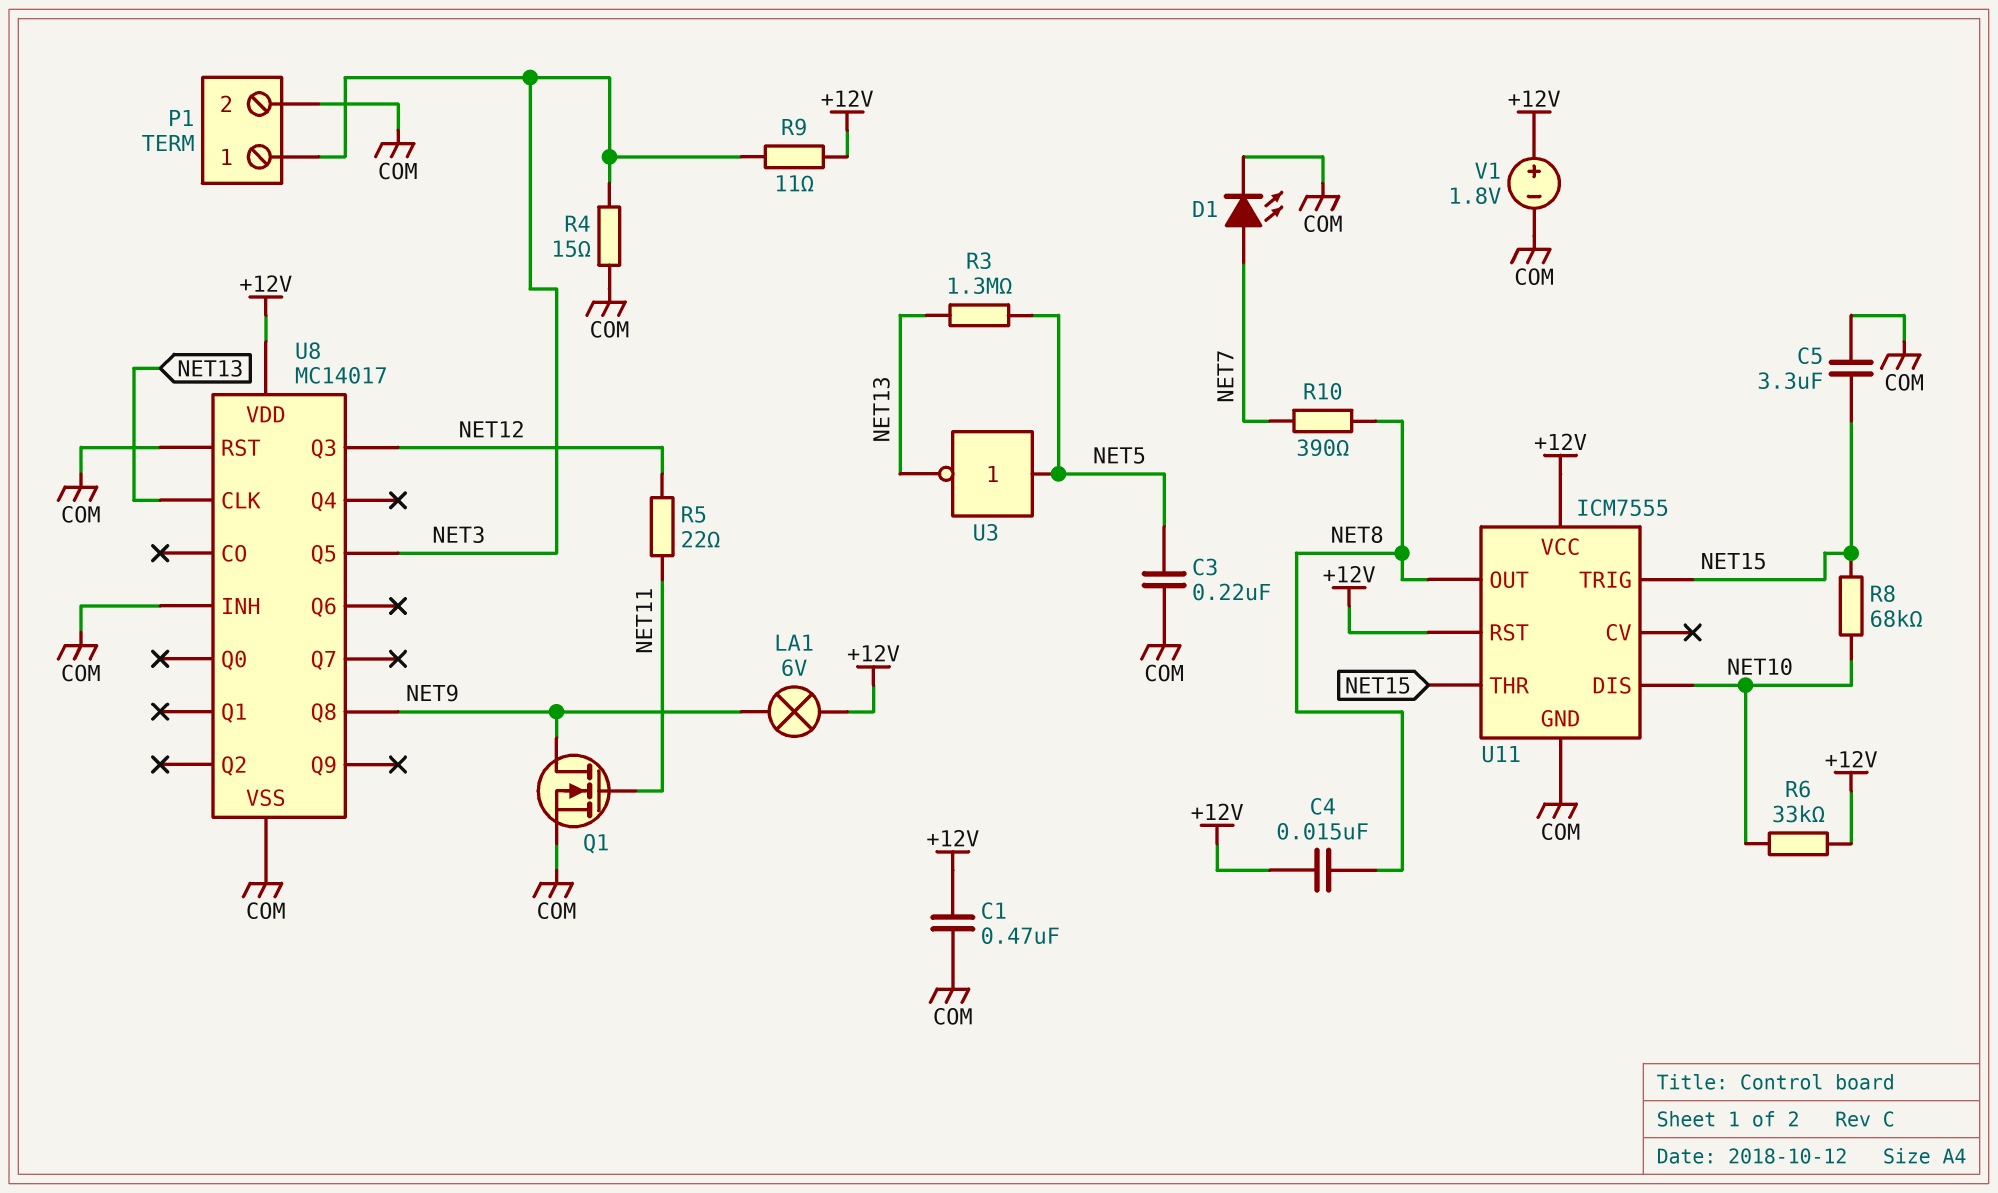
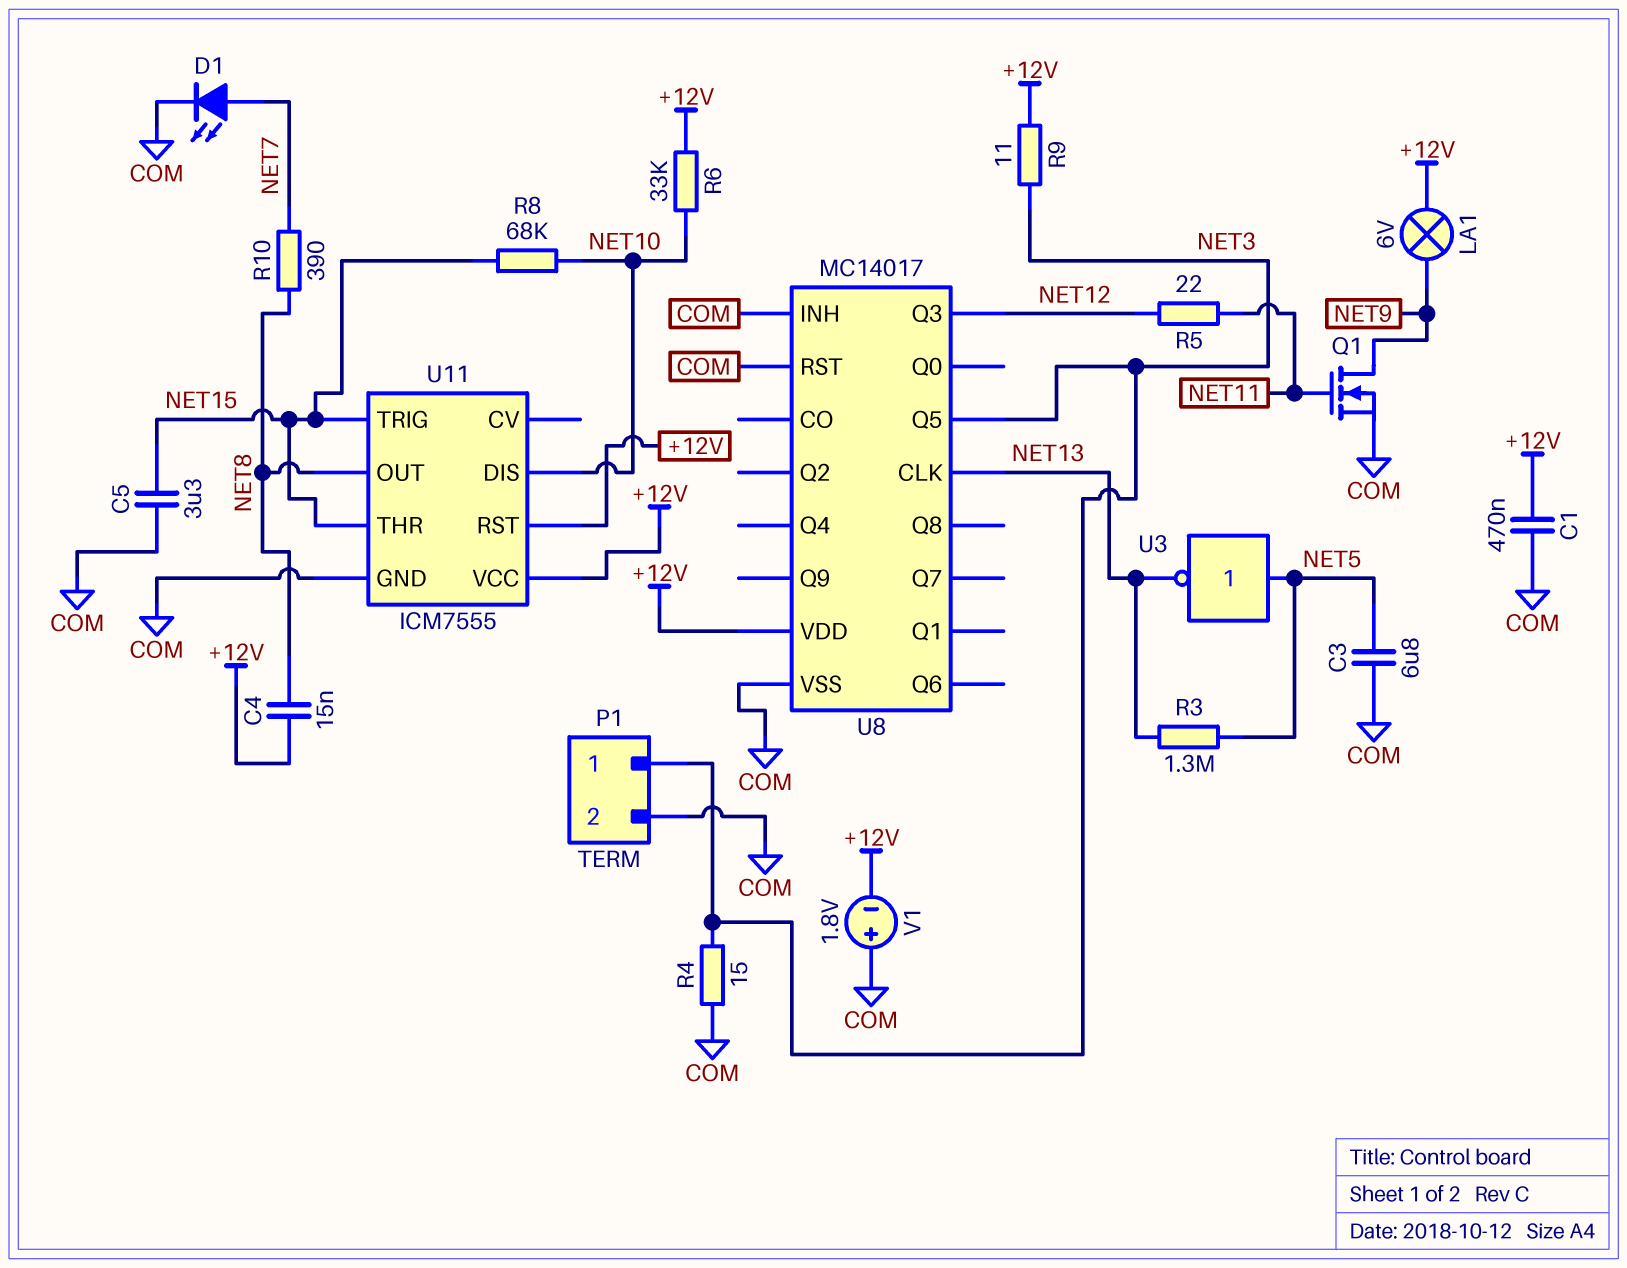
C3: 220nF (COM, NET5) -> 6.8uF (COM, NET5)
U8 pin Q8: NET9 -> none
V1: 1.8V (plus +12V, minus COM) -> 1.8V (plus COM, minus +12V)

